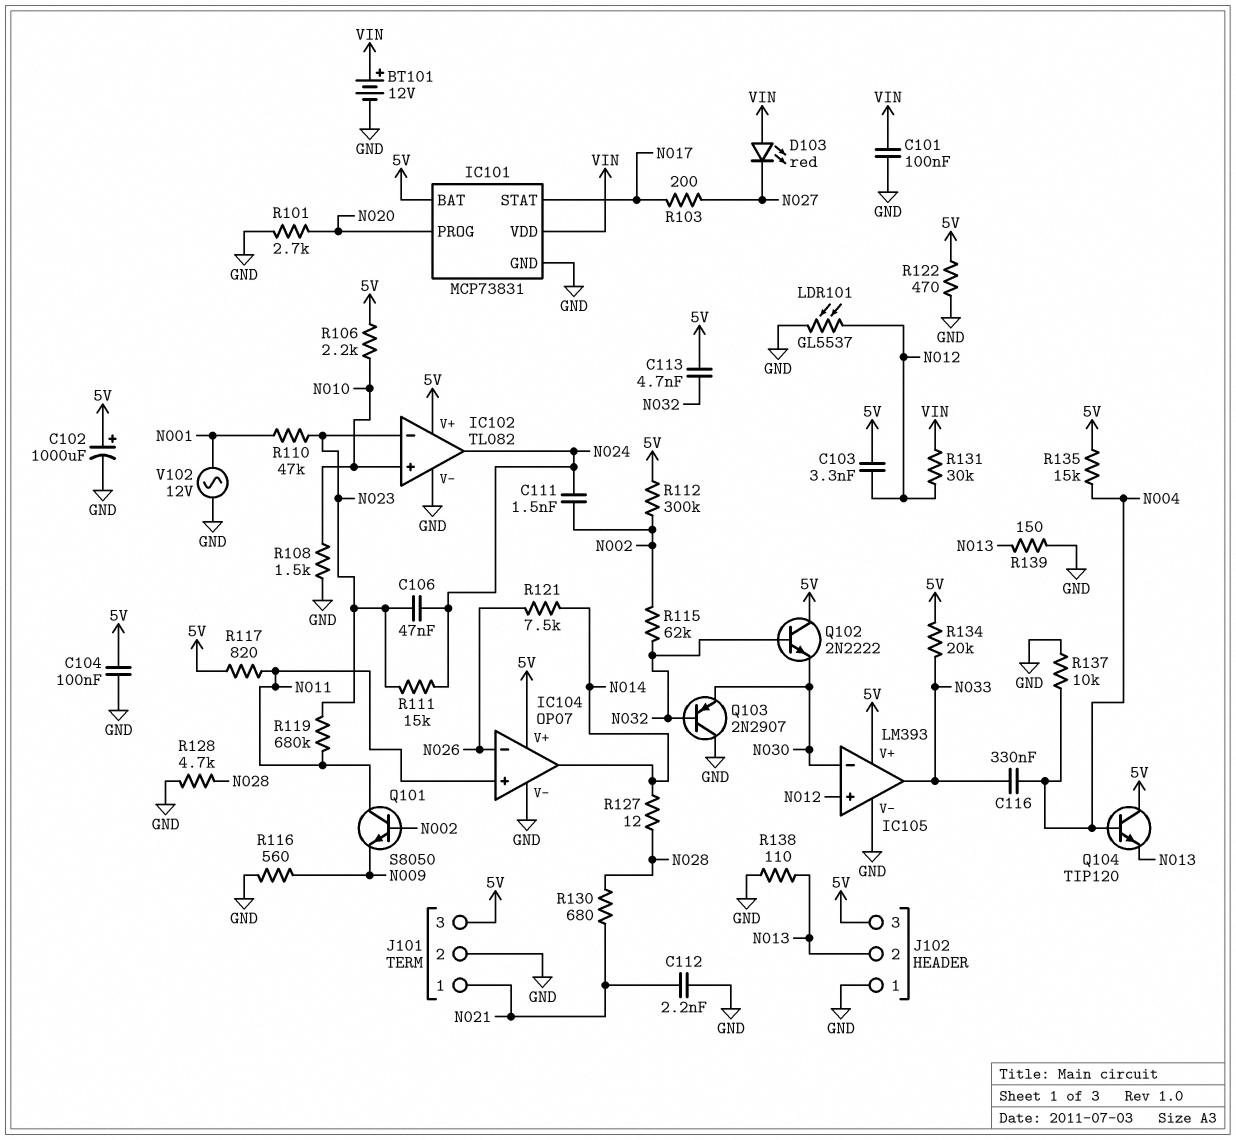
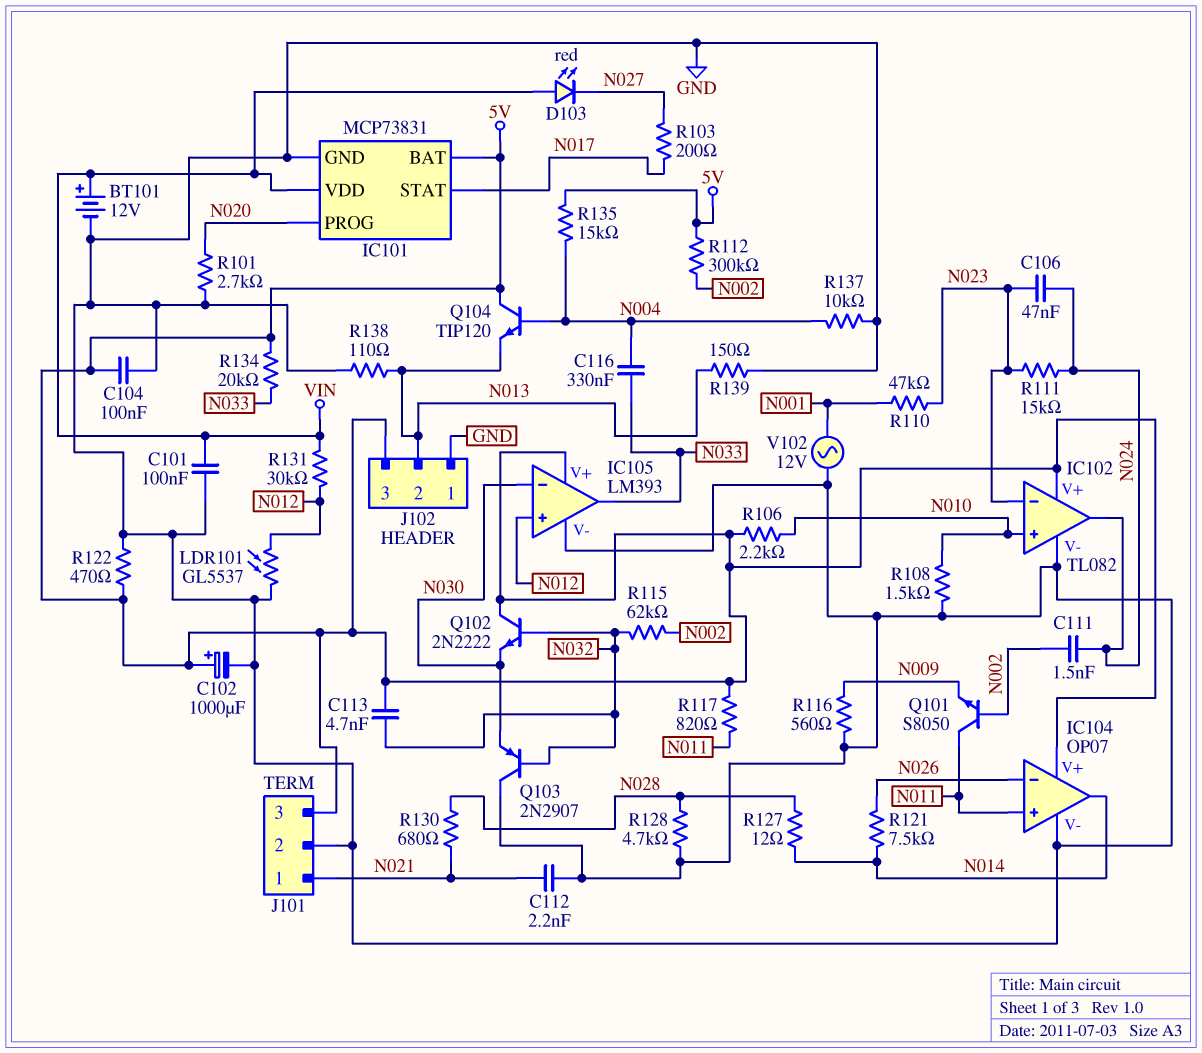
C103: 3.3nF (5V, N012) -> none
R119: 680k (N011, N023) -> none

